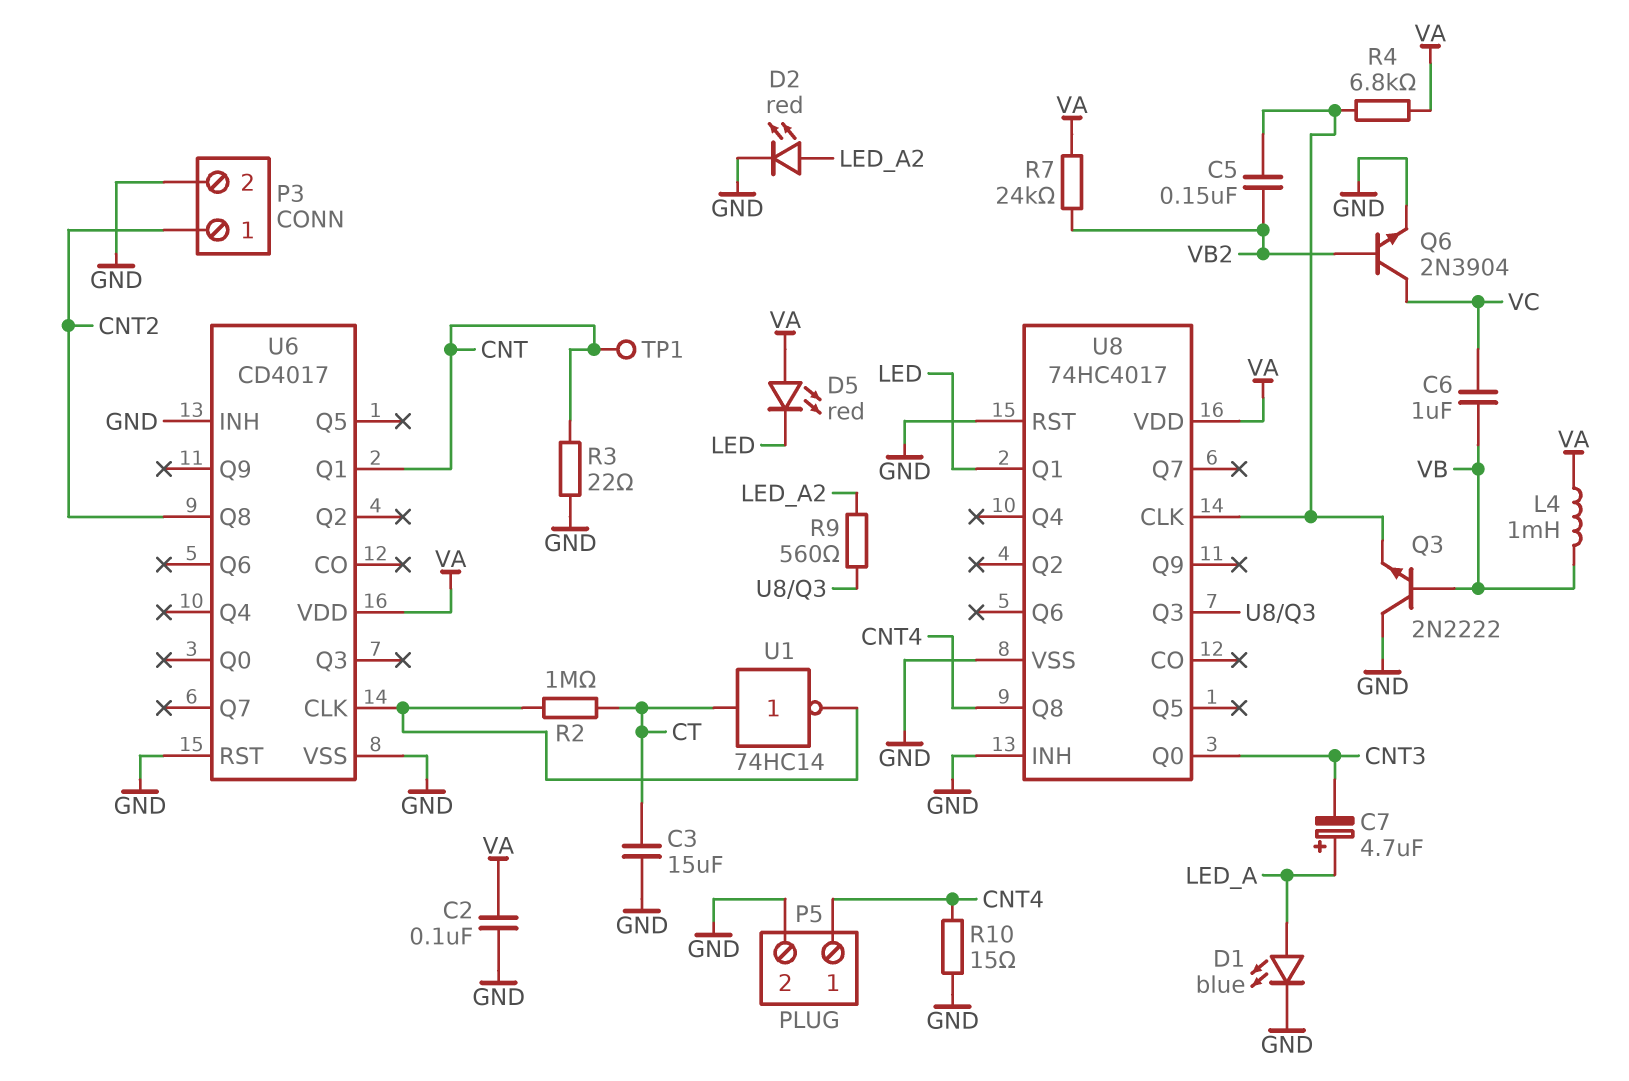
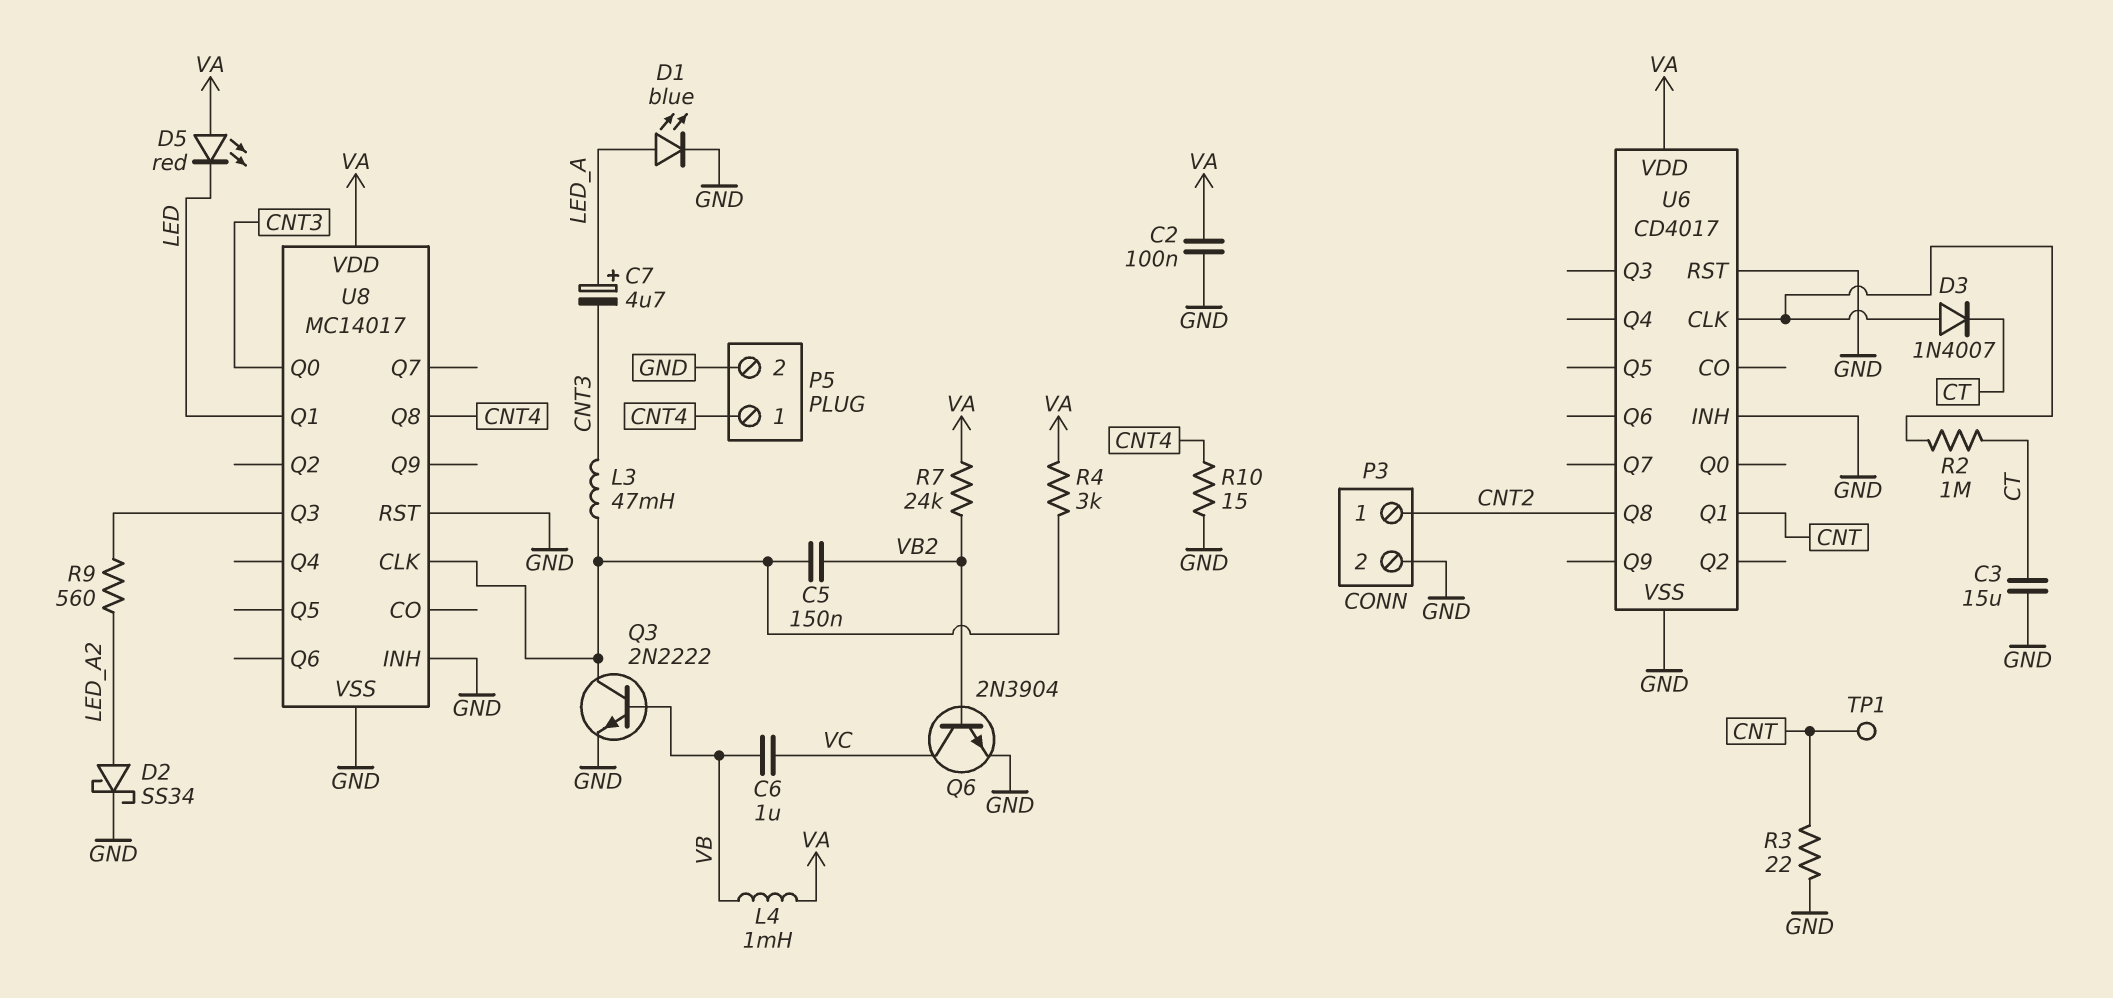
D2: LED red (A LED_A2, K GND) -> schottky SS34 (A LED_A2, K GND)
D3: none -> diode 1N4007 (A U6/CLK, K CT)
L3: none -> 47mH (CNT3, U8/CLK)
Q3: NPN 2N2222 (B VB, C GND, E U8/CLK) -> NPN 2N2222 (B VB, C U8/CLK, E GND)
R4: 6.8k (U8/CLK, VA) -> 3k (U8/CLK, VA)
U1: NOT 74HC14 (in CT, out U6/CLK) -> none
U8: 74HC4017 -> MC14017

